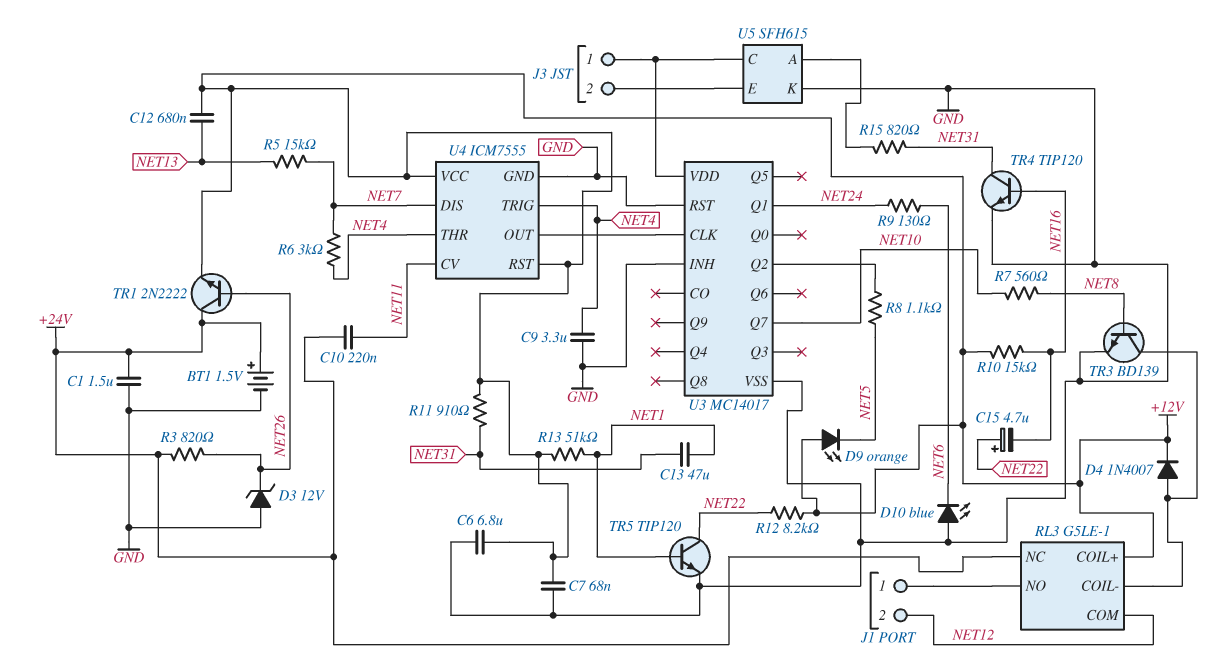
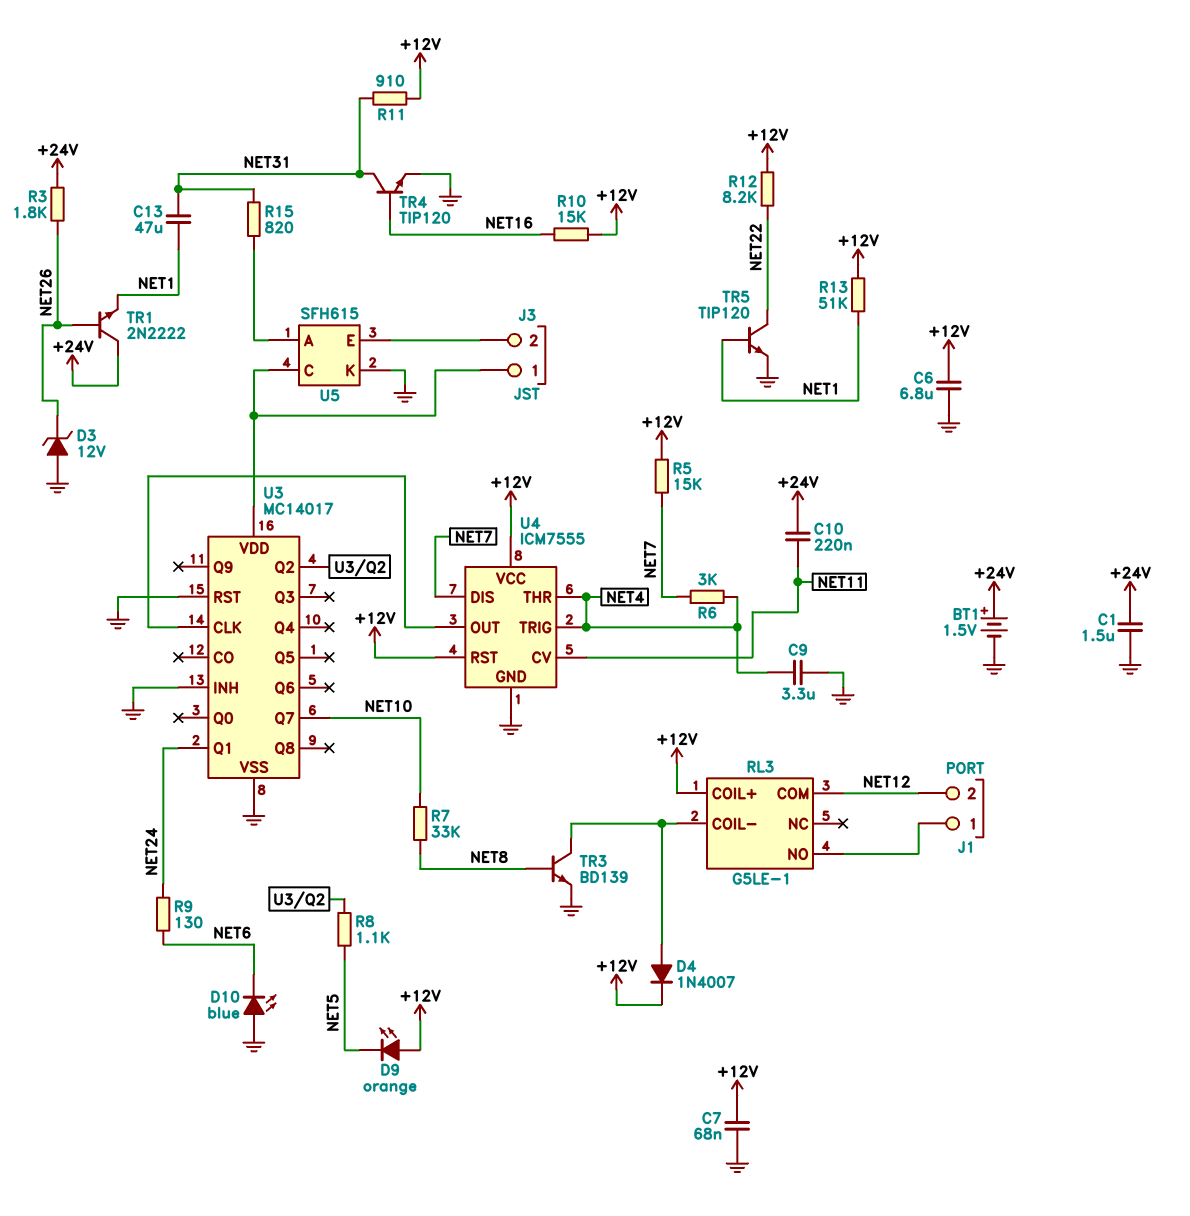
C12: 680nF (+12V, NET13) -> none
C15: 4.7uF (plus NET22, minus NET16) -> none
R3: 820 (+24V, NET26) -> 1.8k (+24V, NET26)
R5: 15k (NET7, NET13) -> 15k (+12V, NET7)
R7: 560 (NET8, NET10) -> 33k (NET8, NET10)
RL3 pin NC: +24V -> none
TR1: NPN 2N2222 (B NET26, C +24V, E +12V) -> NPN 2N2222 (B NET26, C +24V, E NET1)

